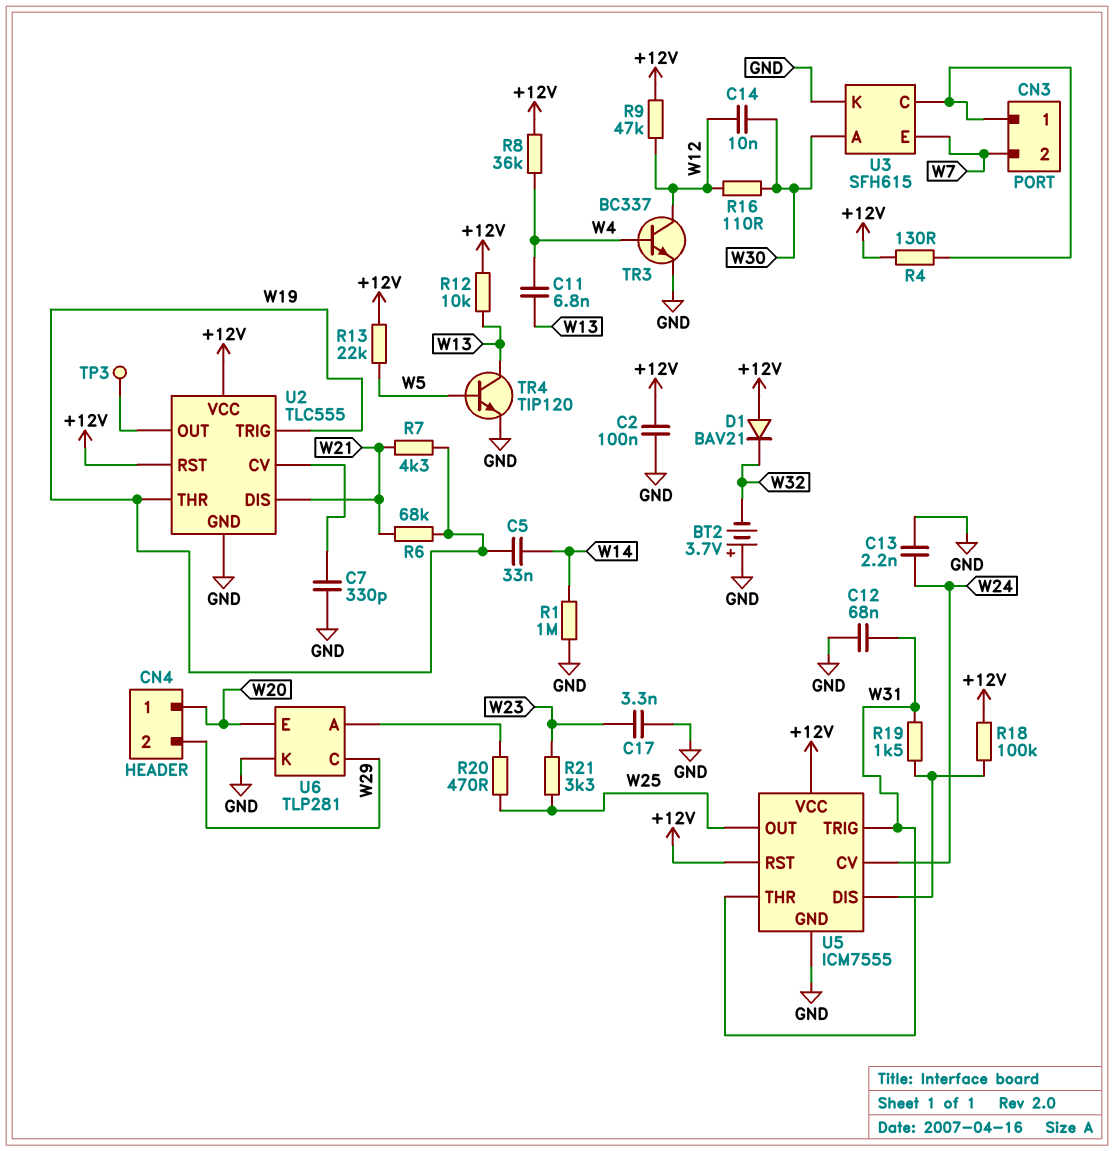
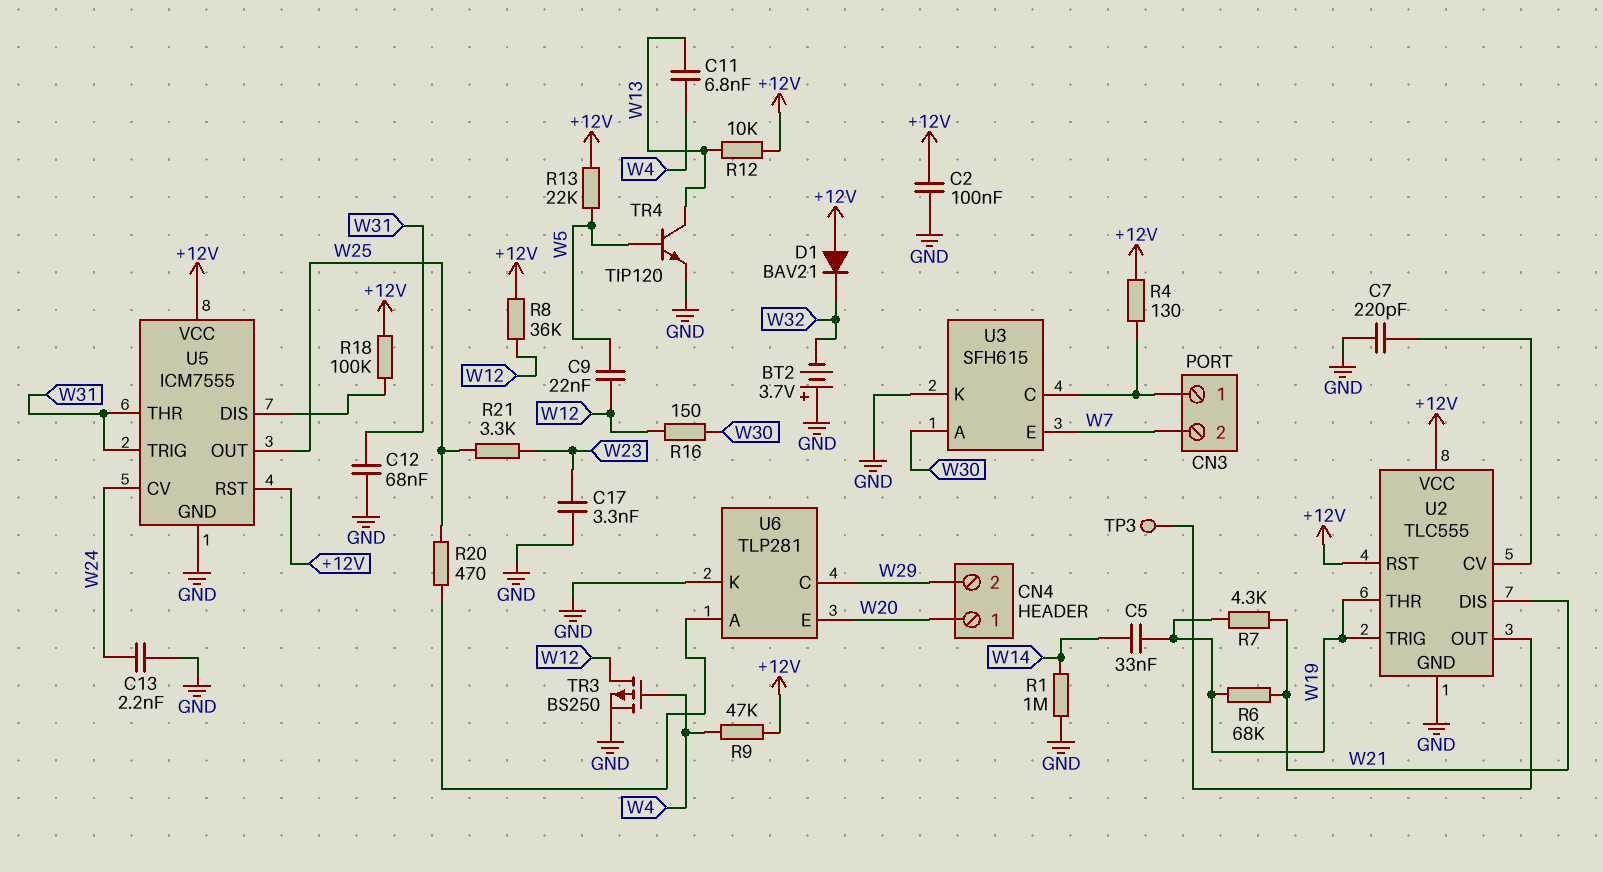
C7: 330pF (GND, U2/CV) -> 220pF (GND, U2/CV)
C9: none -> 22nF (W5, W12)
C14: 10nF (W12, W30) -> none
R8: 36k (+12V, W4) -> 36k (+12V, W12)
R9: 47k (+12V, W12) -> 47k (+12V, W4)
R16: 110 (W12, W30) -> 150 (W12, W30)
R19: 1.5k (U5/DIS, W31) -> none
TR3: NPN BC337 (B W4, C W12, E GND) -> PMOS BS250 (G W4, D W12, S GND)

